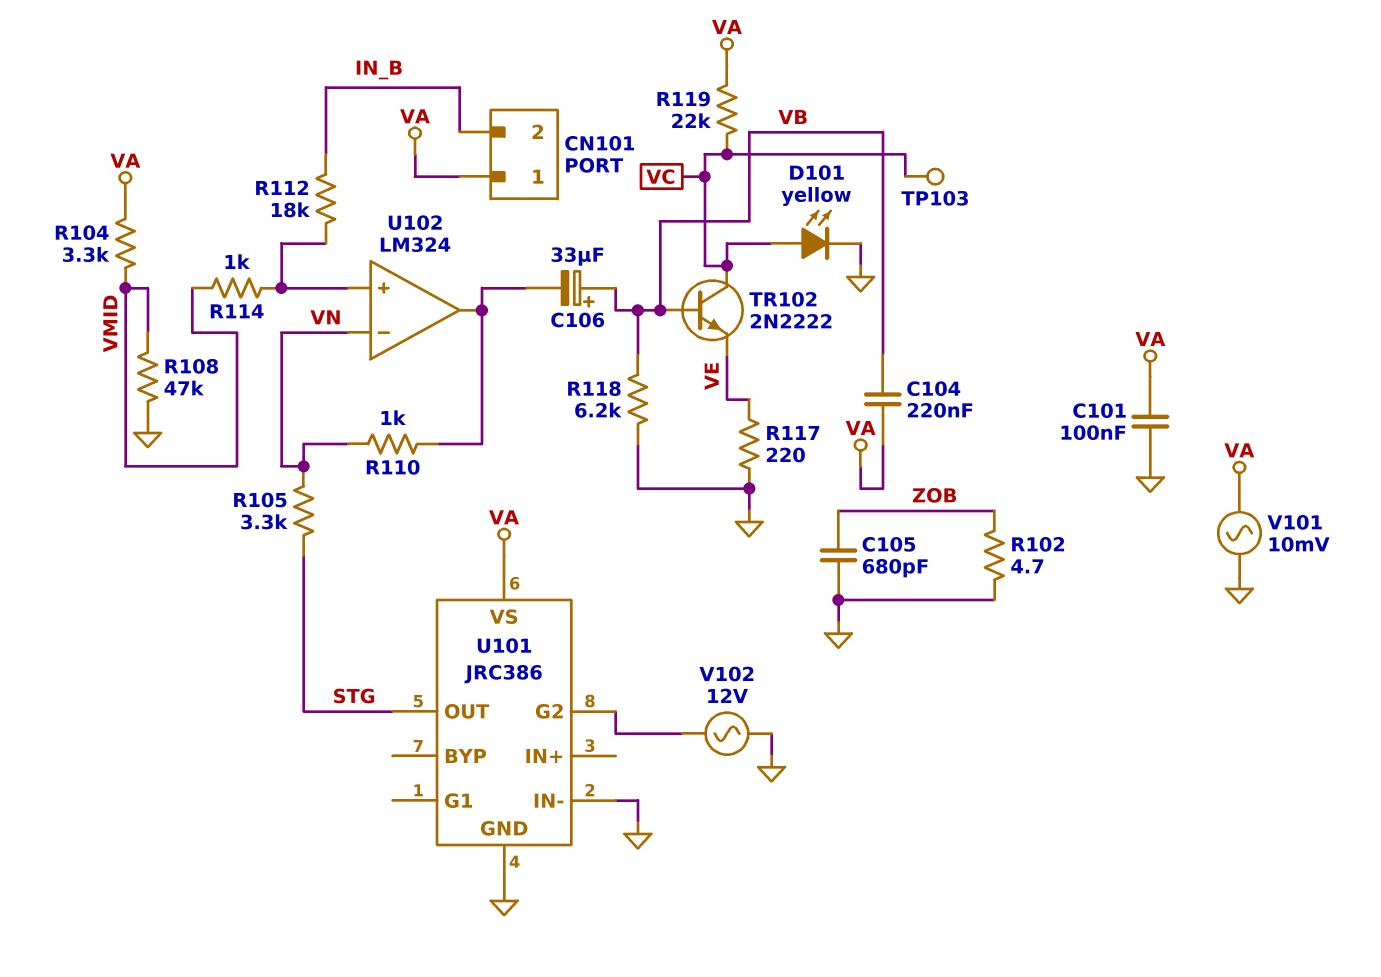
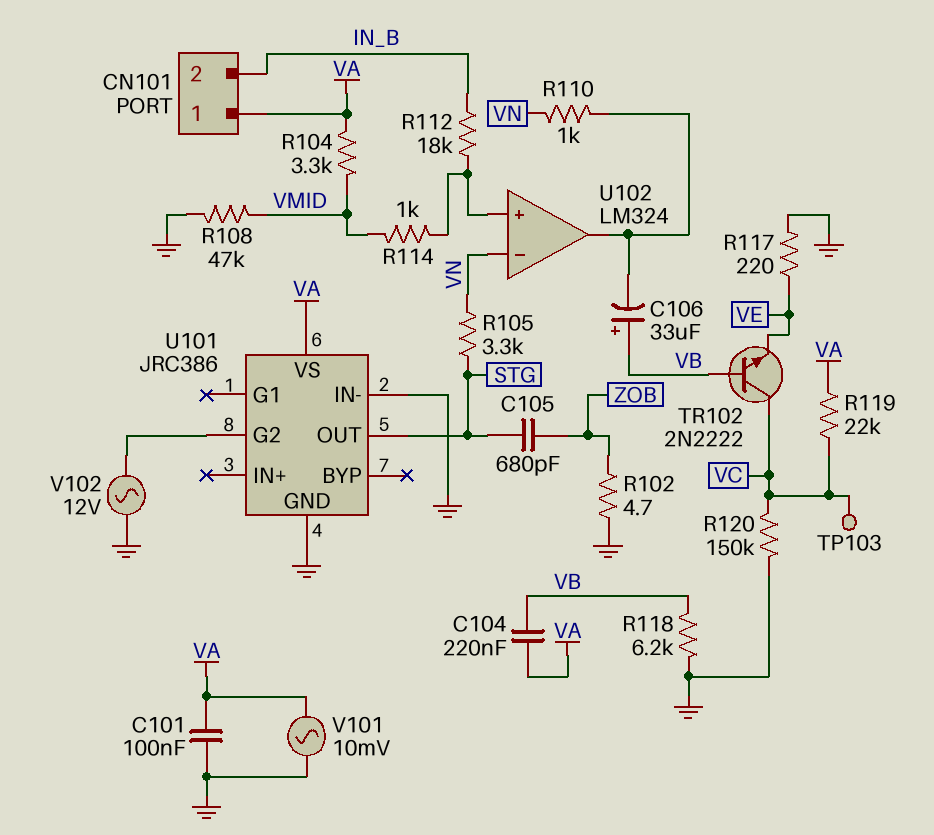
C105: 680pF (GND, ZOB) -> 680pF (STG, ZOB)
D101: LED yellow (A VC, K GND) -> none
R120: none -> 150k (GND, VC)

